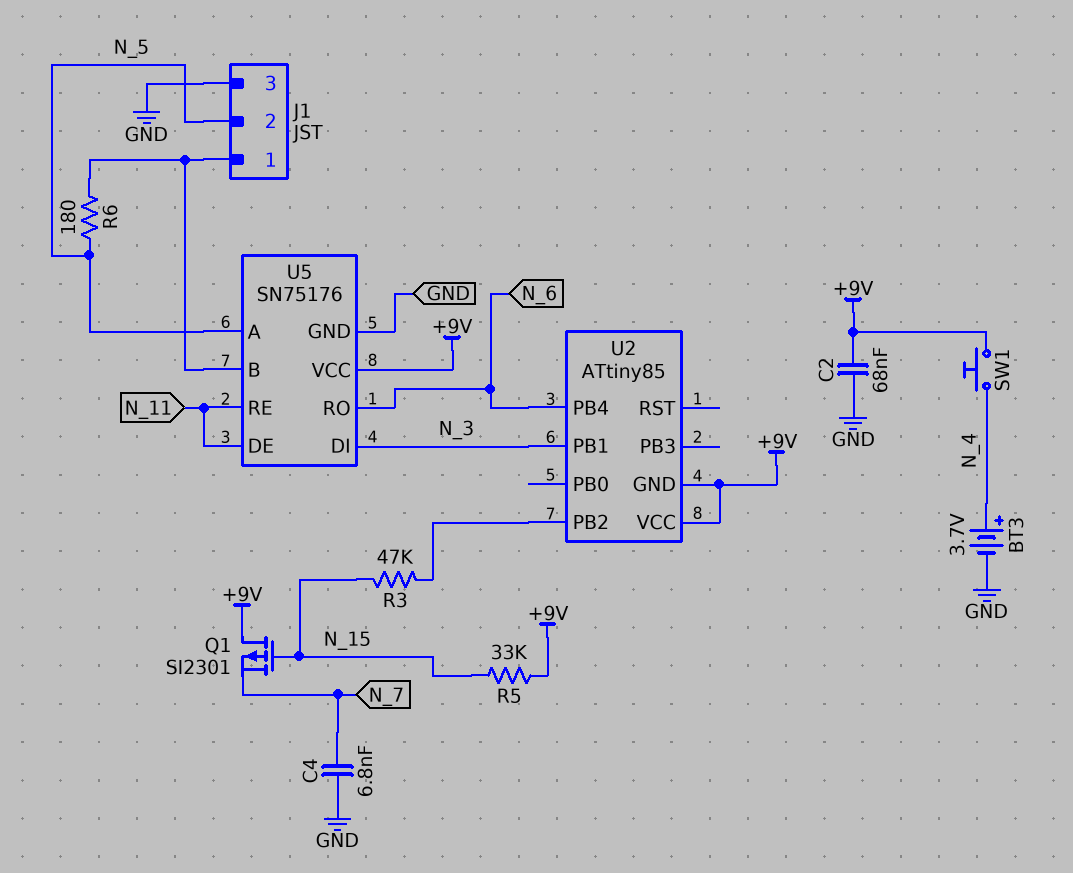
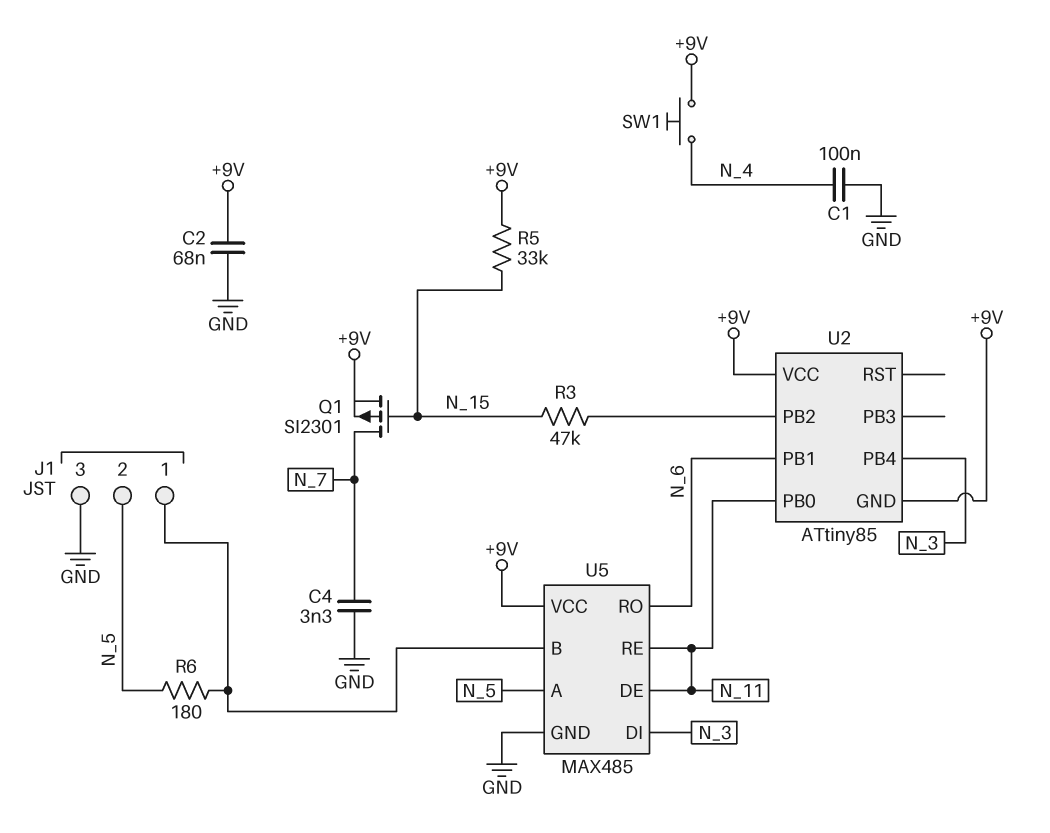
BT3: 3.7V (plus N_4, minus GND) -> none
C1: none -> 100nF (GND, N_4)
C4: 6.8nF (GND, N_7) -> 3.3nF (GND, N_7)
Q1: PMOS SI2301 (G N_15, D +9V, S N_7) -> PMOS SI2301 (G N_15, D N_7, S +9V)
U2 pin PB0: none -> N_11
U2 pin PB1: N_3 -> N_6
U2 pin PB4: N_6 -> N_3
U5: SN75176 -> MAX485

